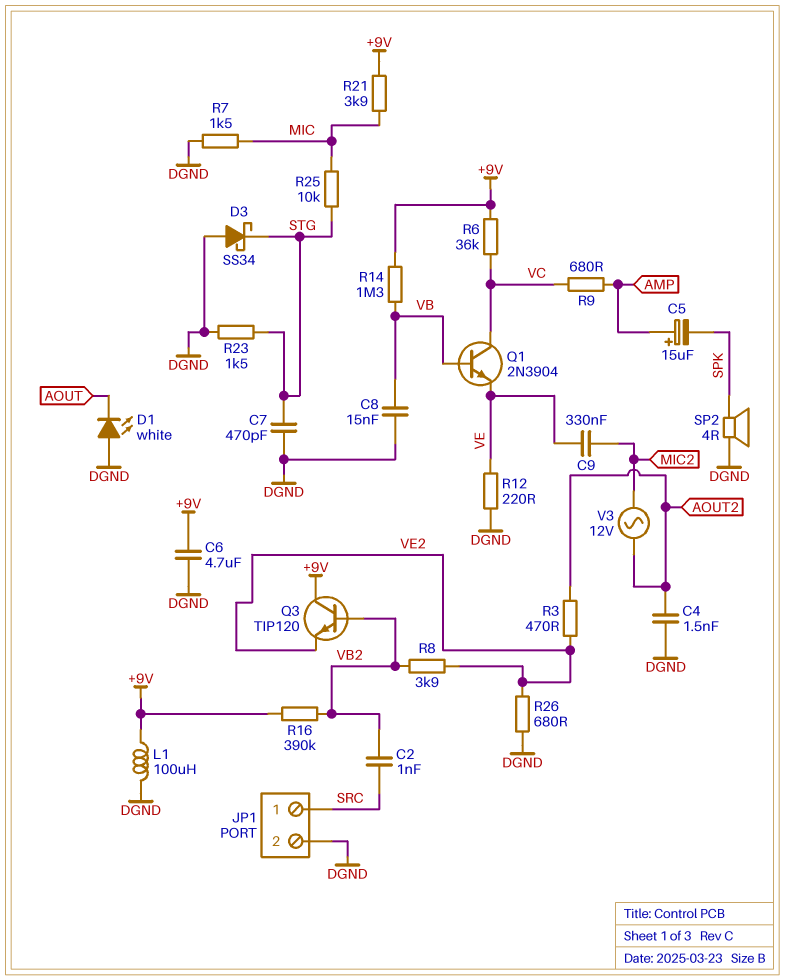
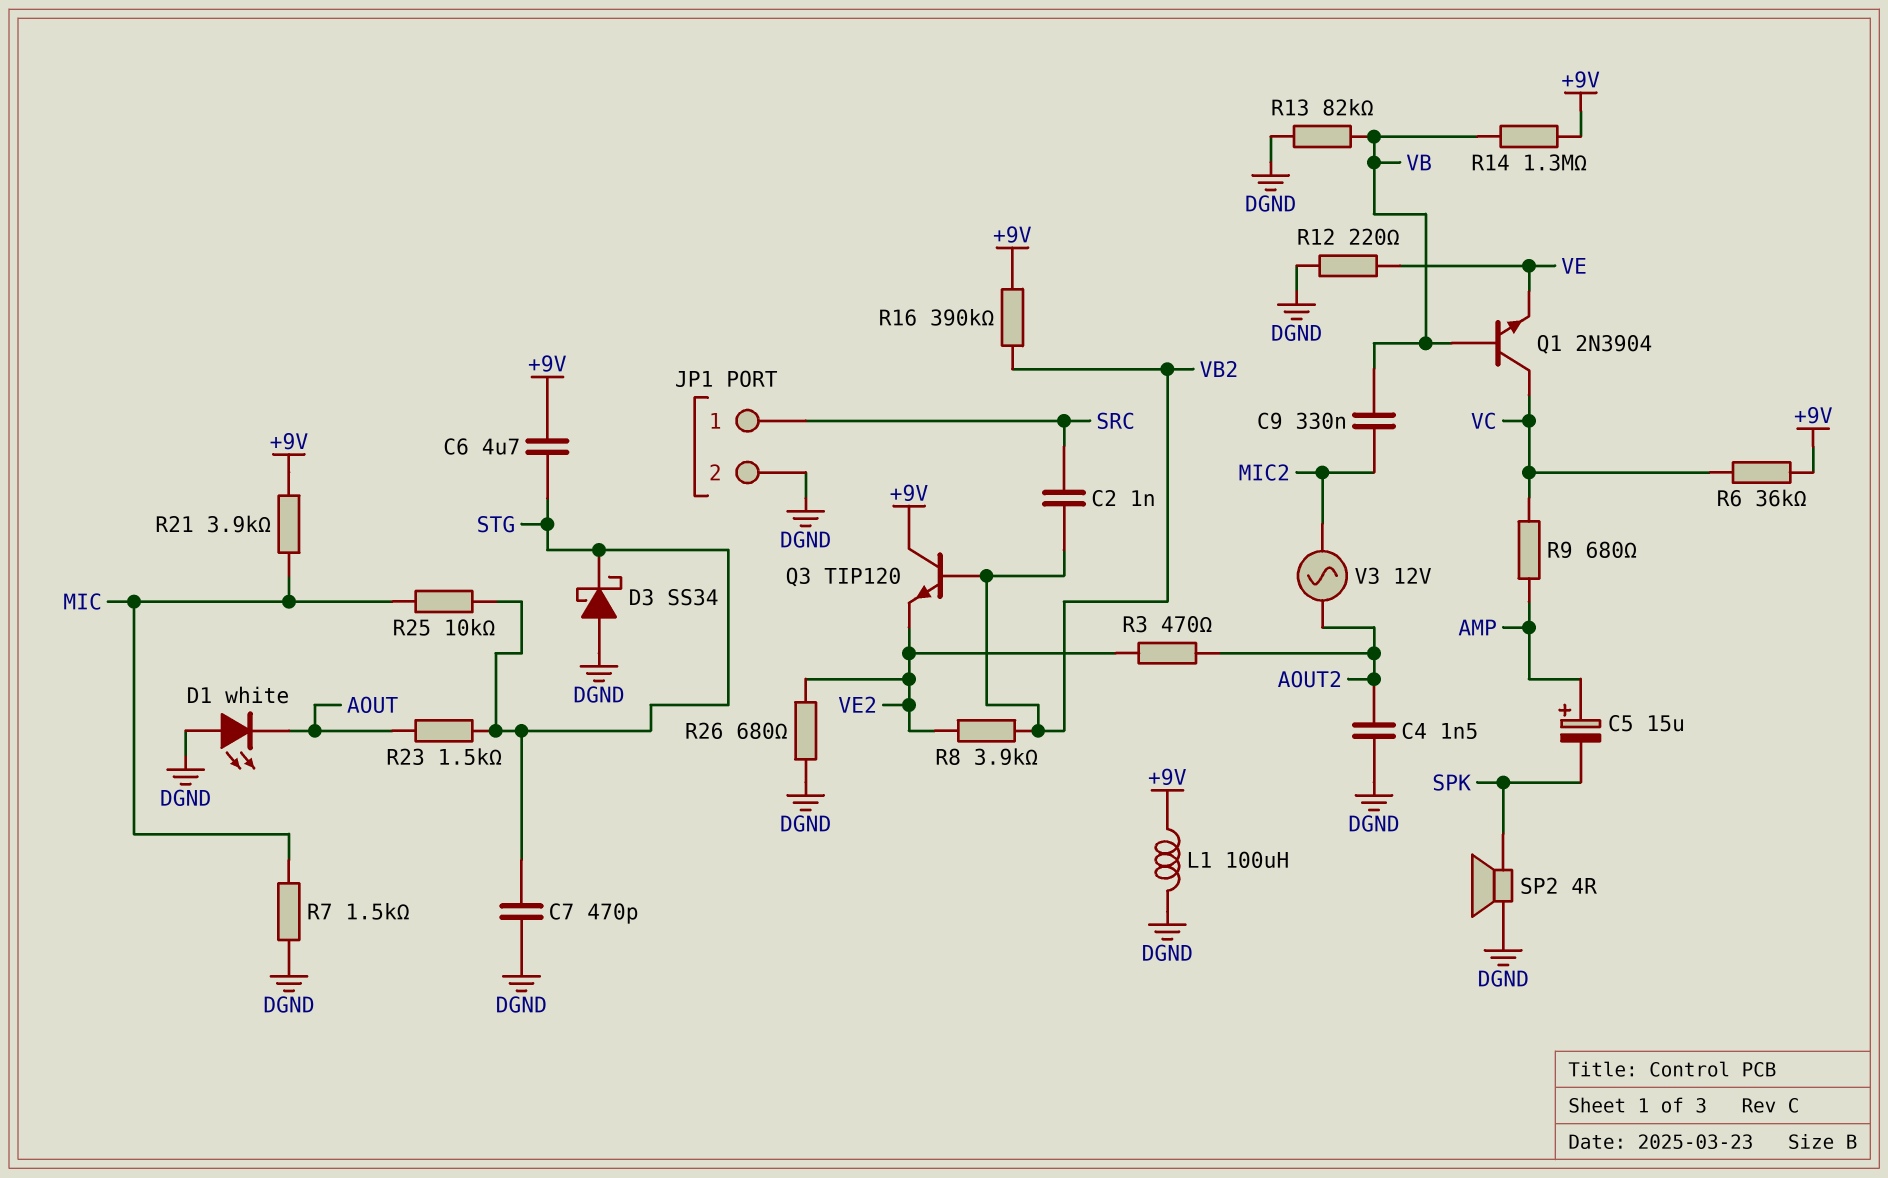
C6: 4.7uF (+9V, DGND) -> 4.7uF (+9V, STG)
C8: 15nF (DGND, VB) -> none
C9: 330nF (MIC2, VE) -> 330nF (MIC2, VB)
R13: none -> 82k (DGND, VB)
R23: 1.5k (DGND, STG) -> 1.5k (AOUT, STG)

